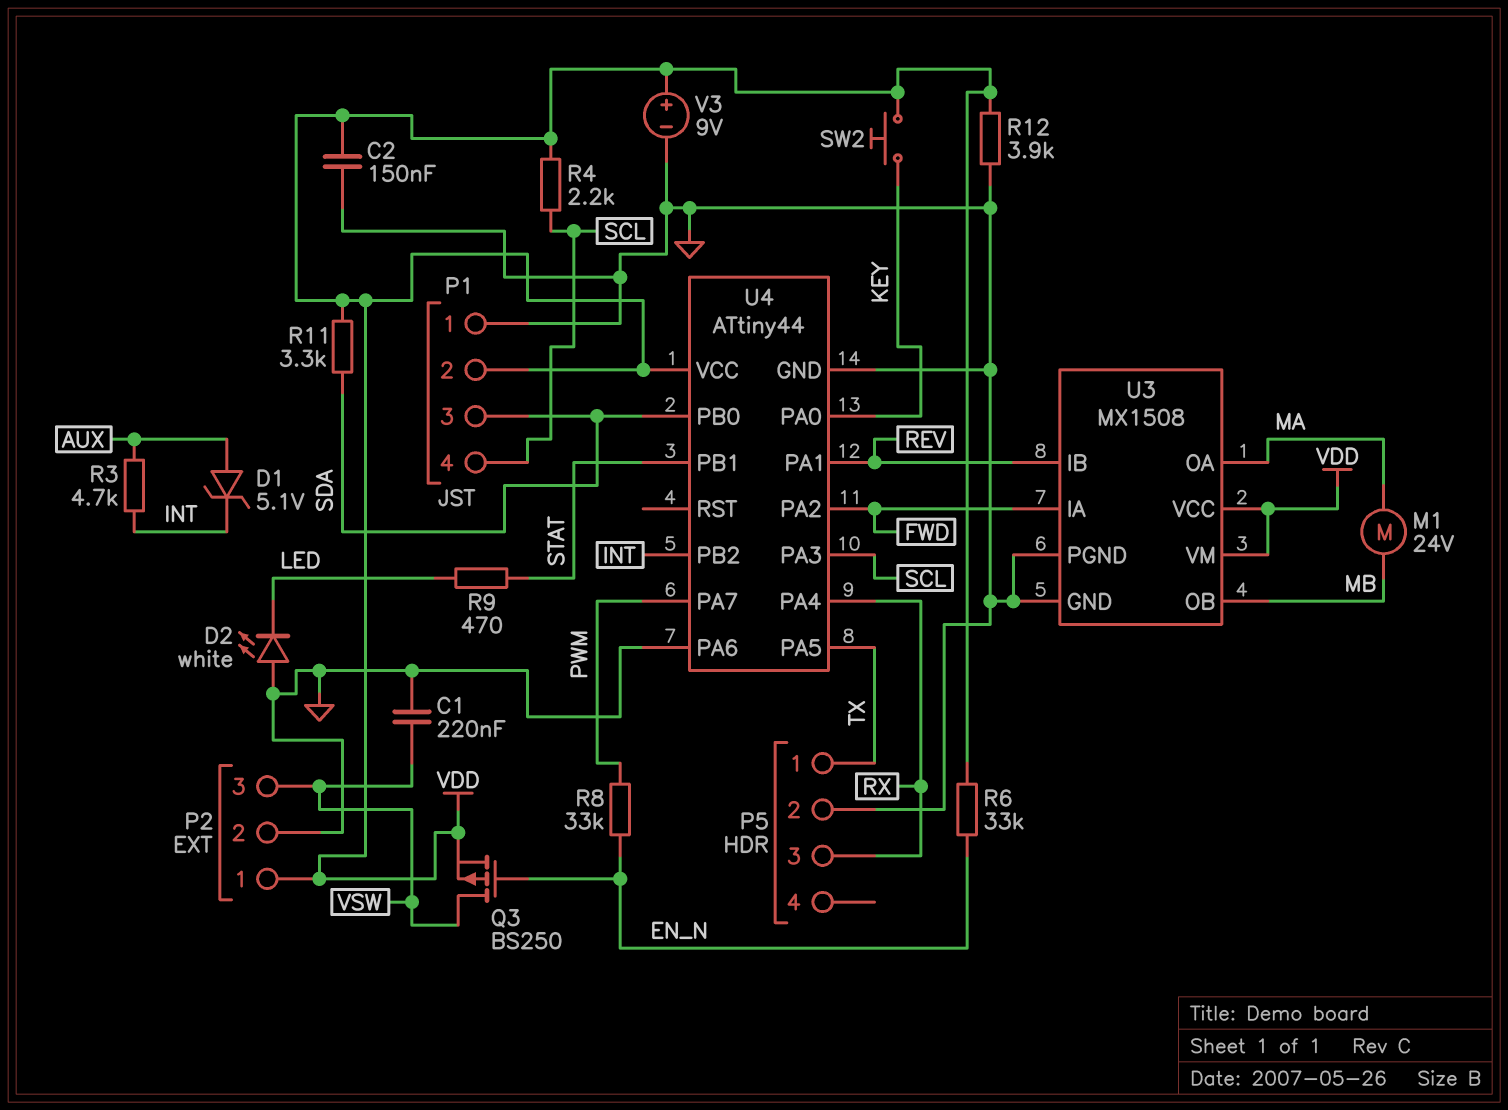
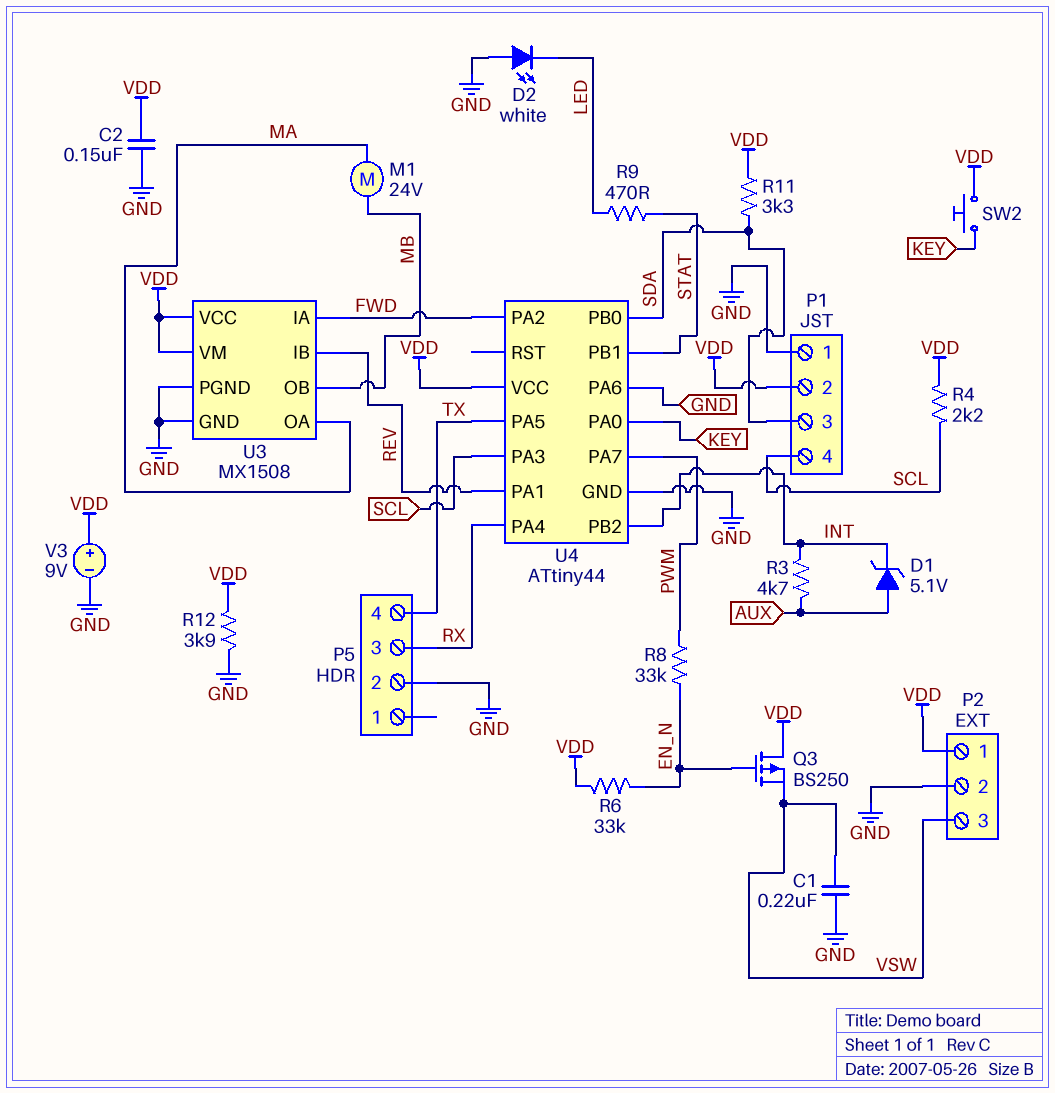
P5 pin 1: TX -> none
P5 pin 4: none -> TX
Q3: PMOS BS250 (G EN_N, D VSW, S VDD) -> PMOS BS250 (G EN_N, D VDD, S VSW)

